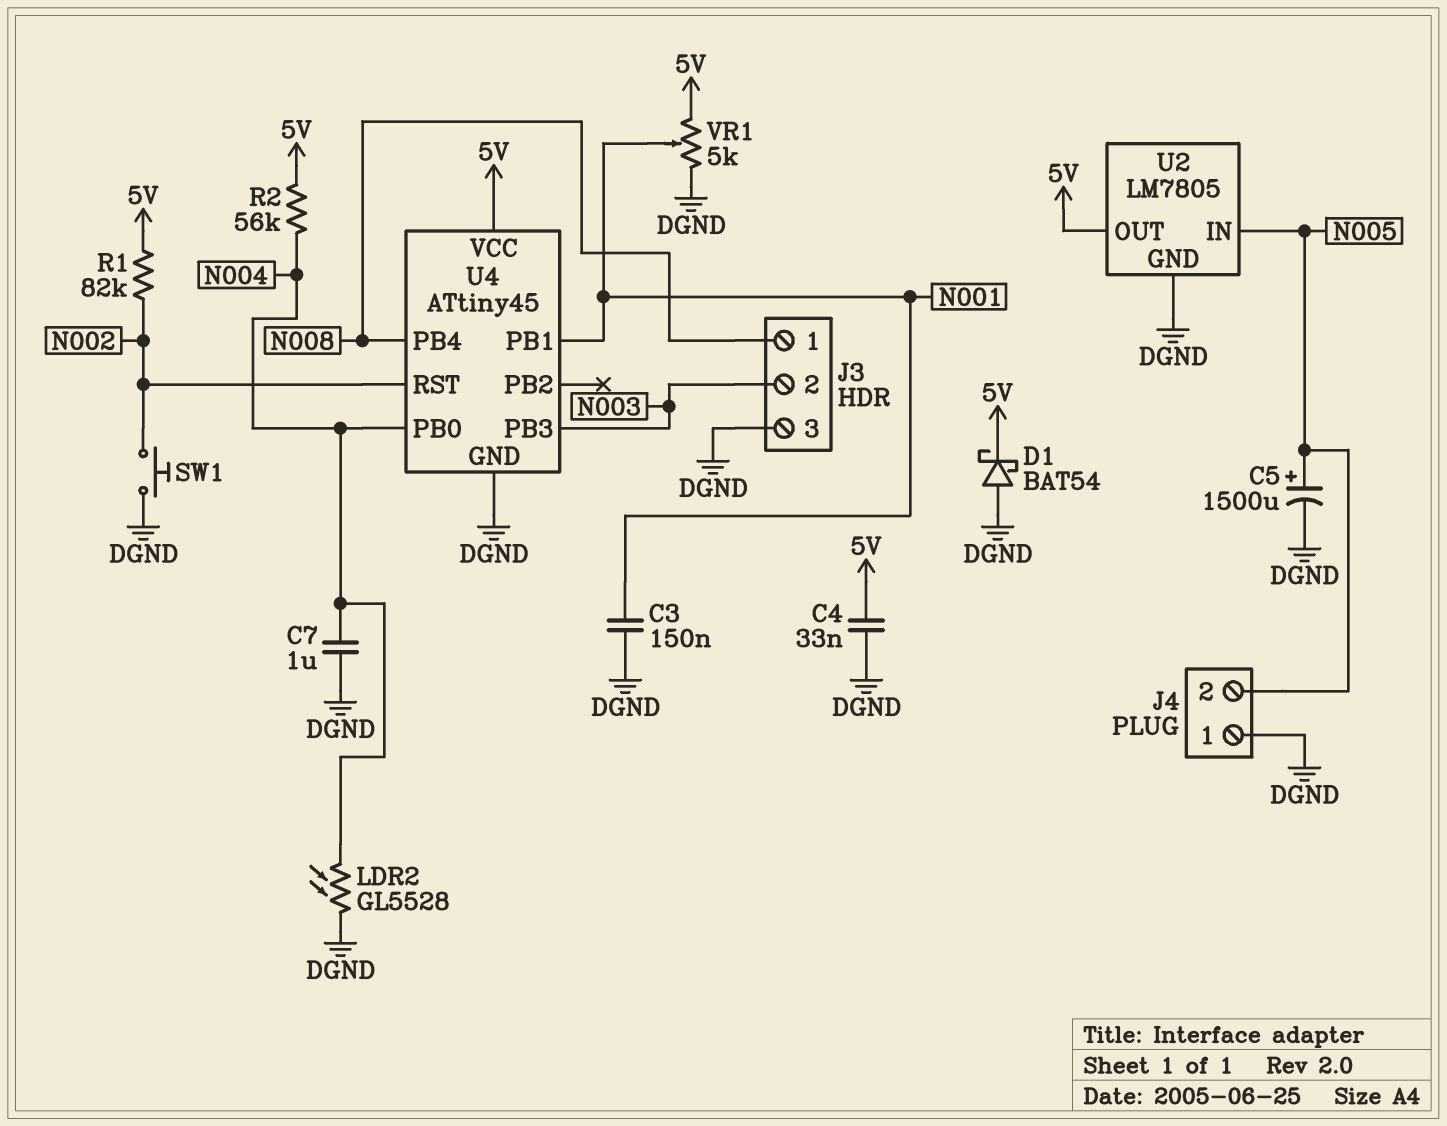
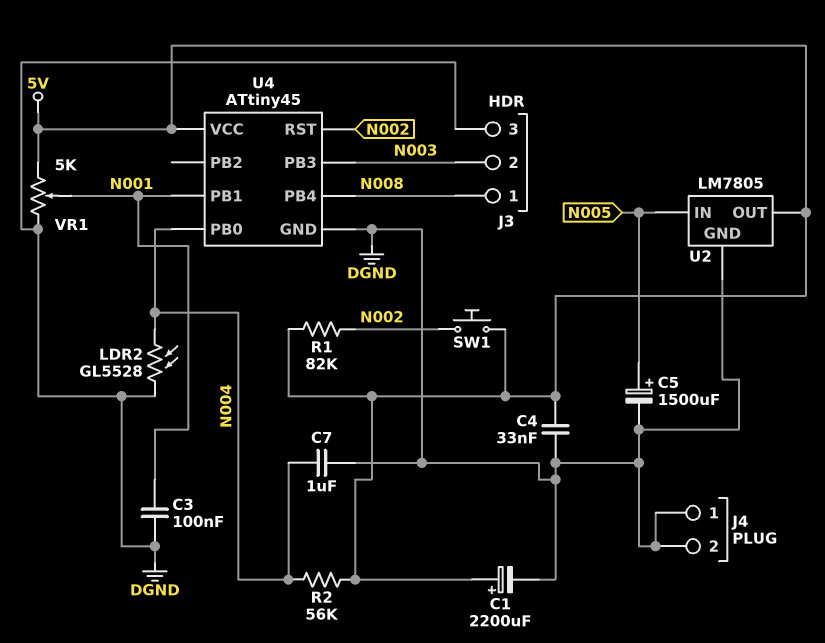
C1: none -> 2200uF (plus 5V, minus DGND)
C3: 150nF (DGND, N001) -> 100nF (DGND, N001)
D1: schottky BAT54 (A DGND, K 5V) -> none
J4 pin 2: N005 -> DGND
SW1: button (DGND, N002) -> button (5V, N002)

